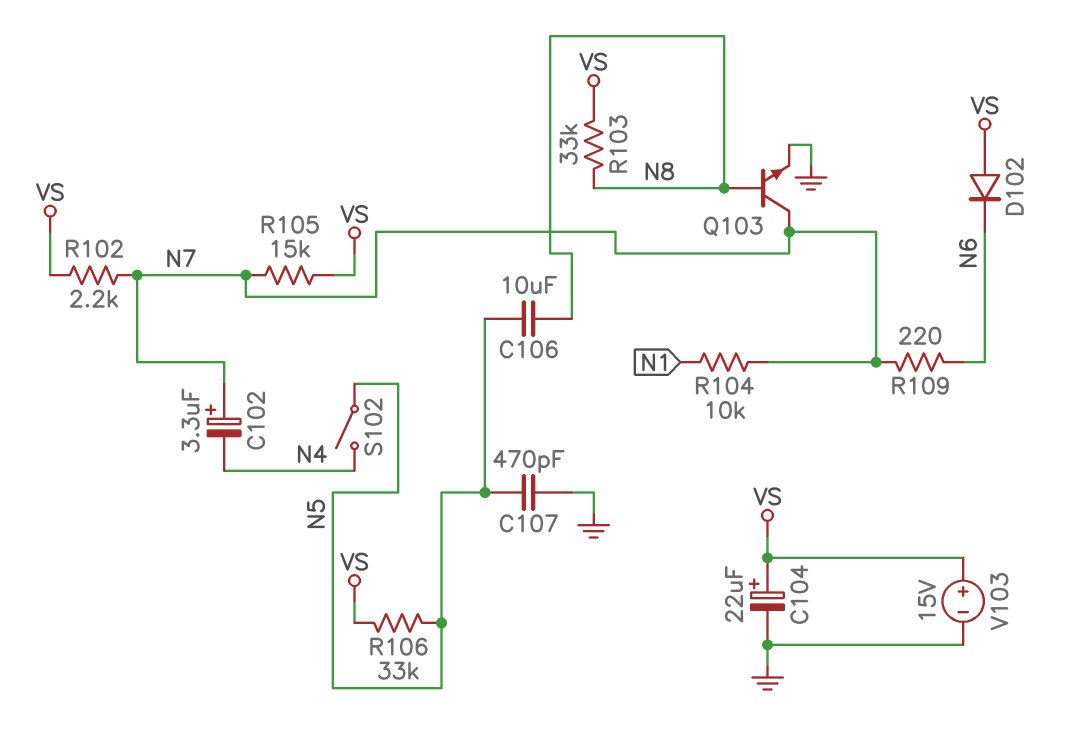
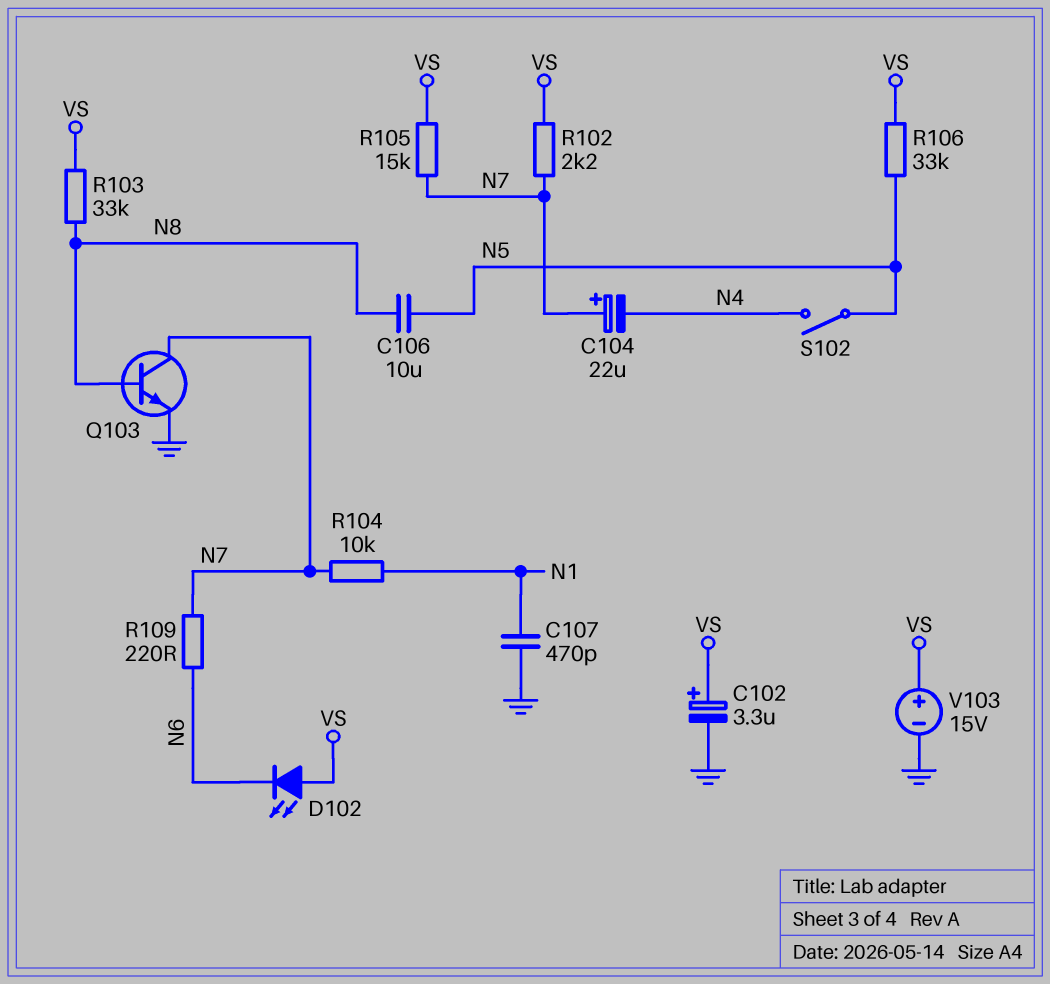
C102: 3.3uF (plus N7, minus N4) -> 3.3uF (plus VS, minus GND)
C104: 22uF (plus VS, minus GND) -> 22uF (plus N7, minus N4)
C107: 470pF (GND, N5) -> 470pF (GND, N1)
D102: diode (A VS, K N6) -> LED (A VS, K N6)

